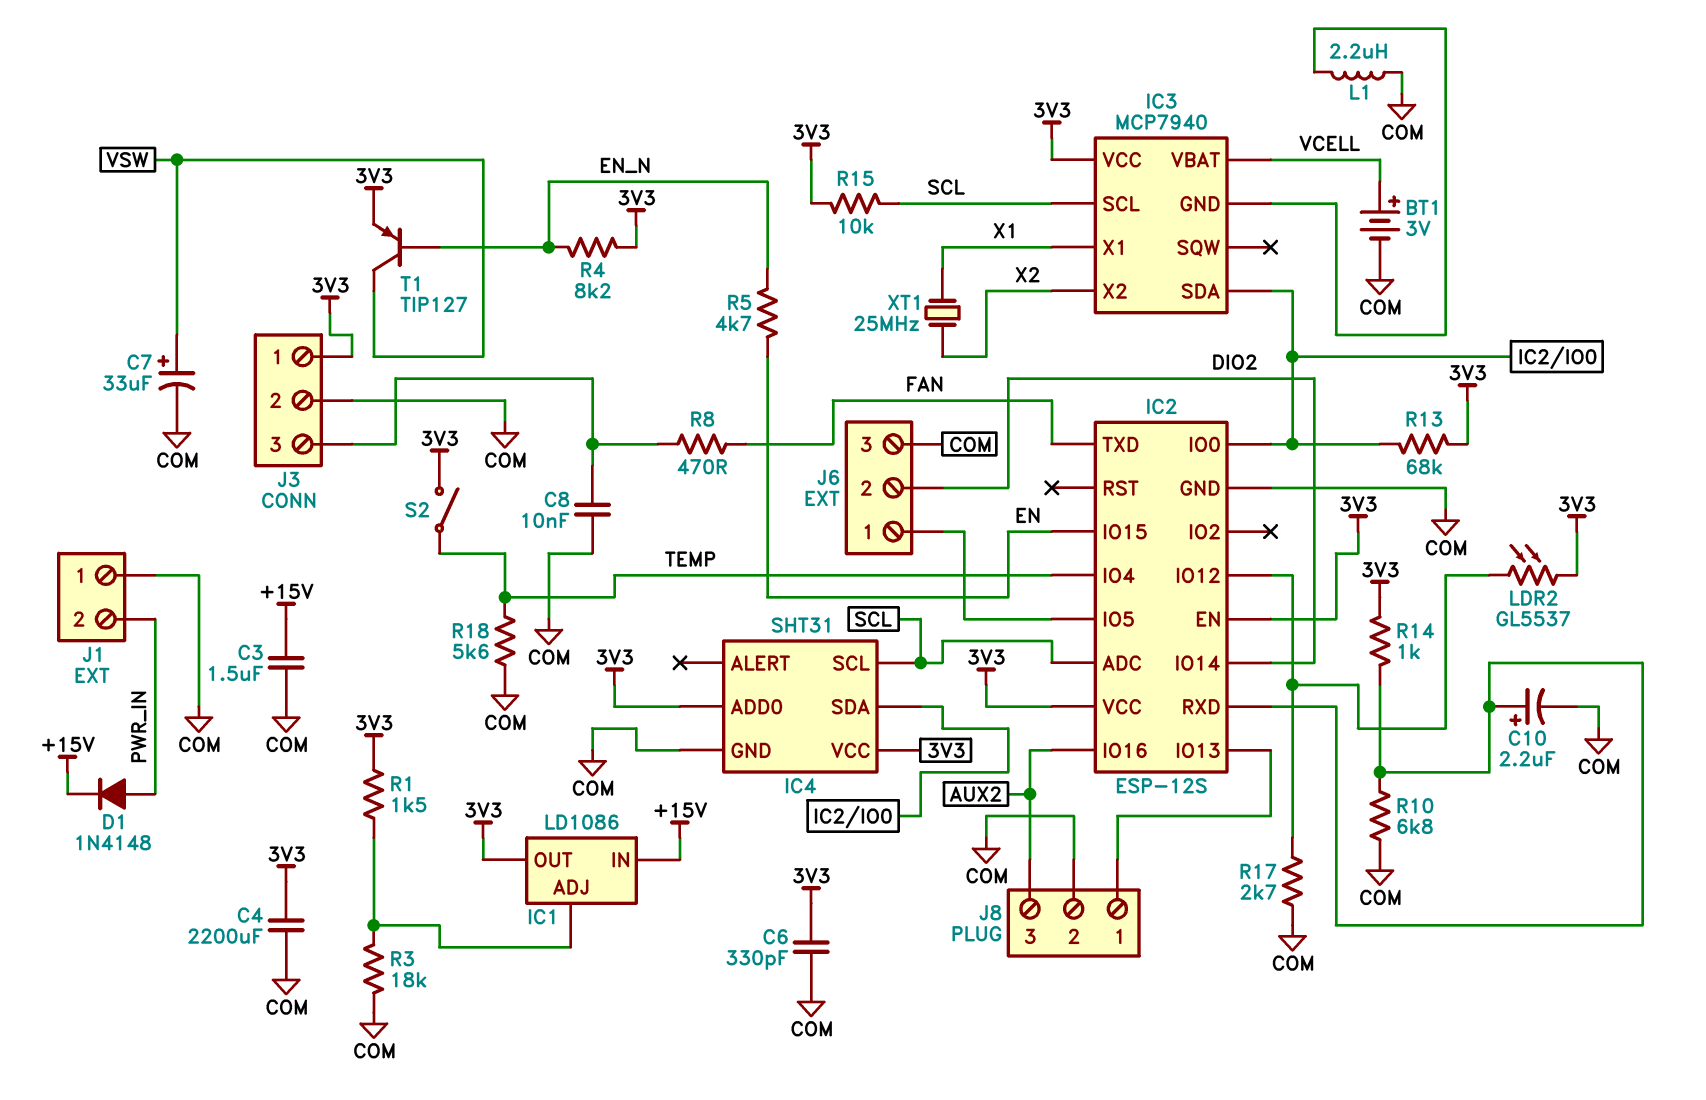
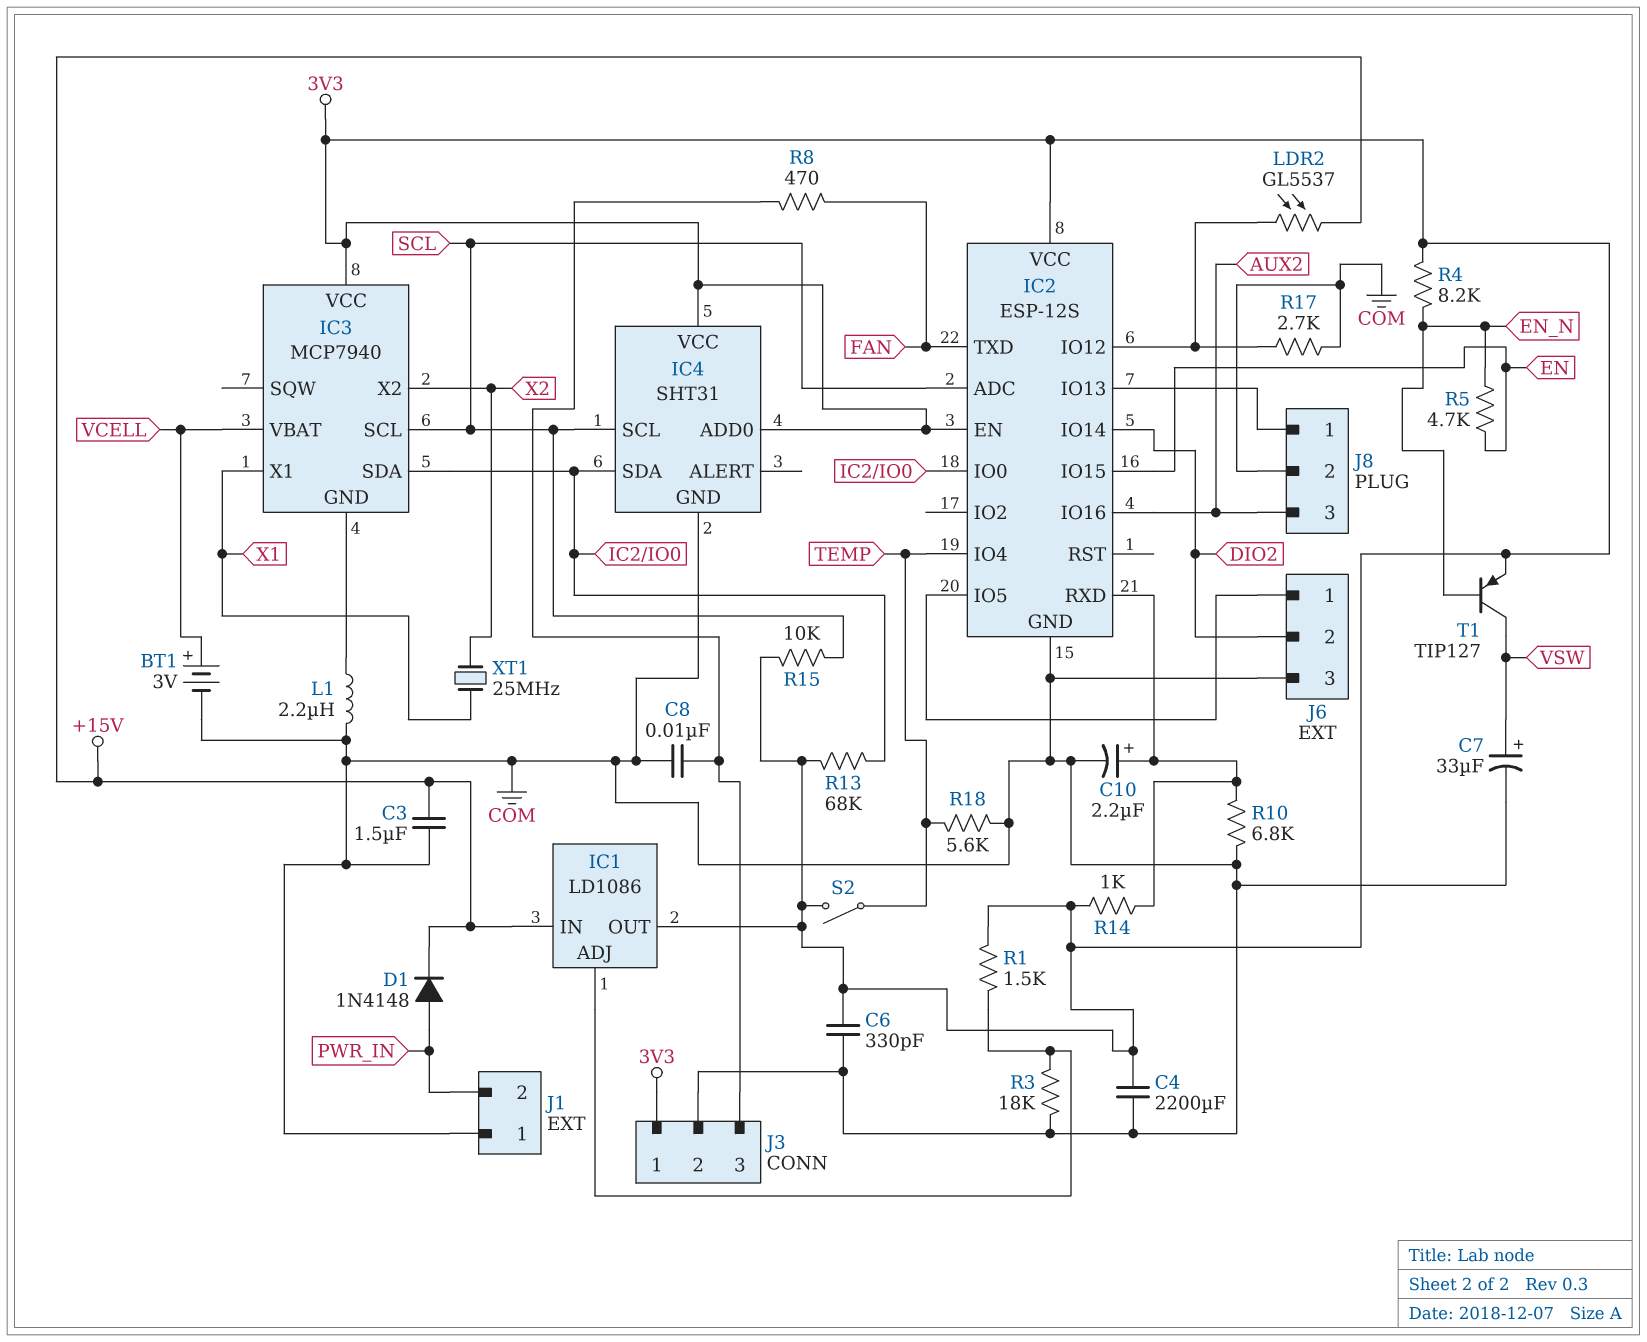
LDR2: GL5537 (3V3, IC2/IO12) -> GL5537 (+15V, IC2/IO12)

